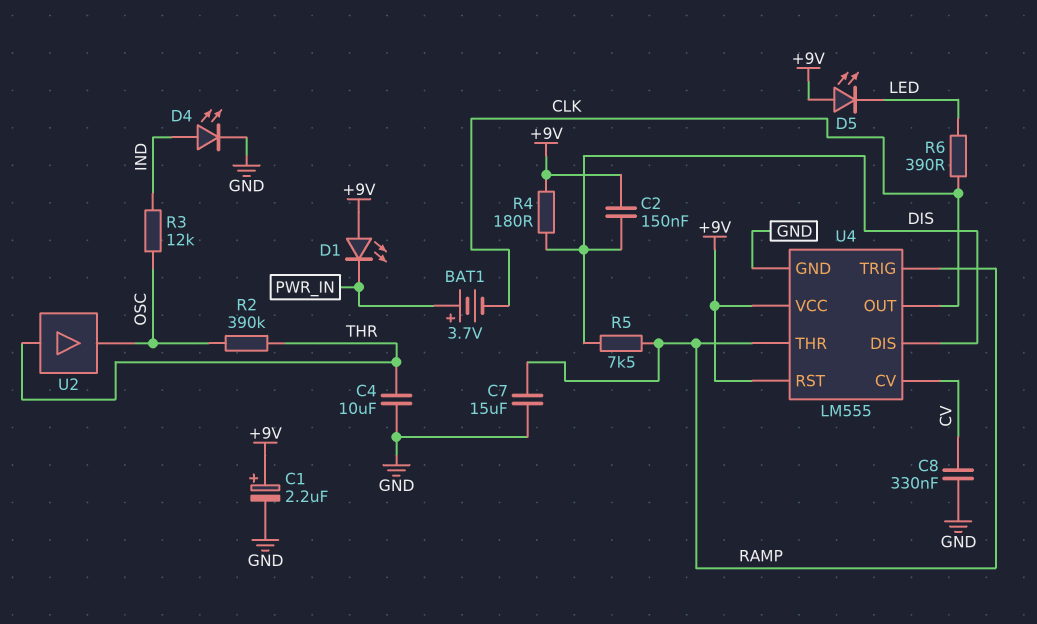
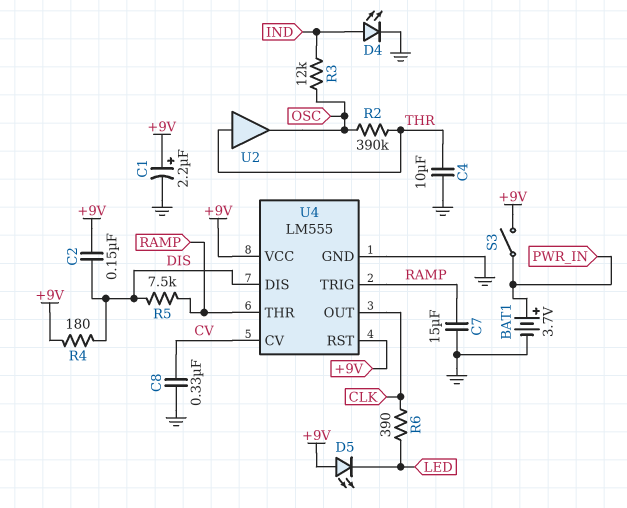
BAT1: 3.7V (plus PWR_IN, minus CLK) -> 3.7V (plus PWR_IN, minus GND)
D1: LED (A +9V, K PWR_IN) -> none
S3: none -> switch (+9V, PWR_IN)

